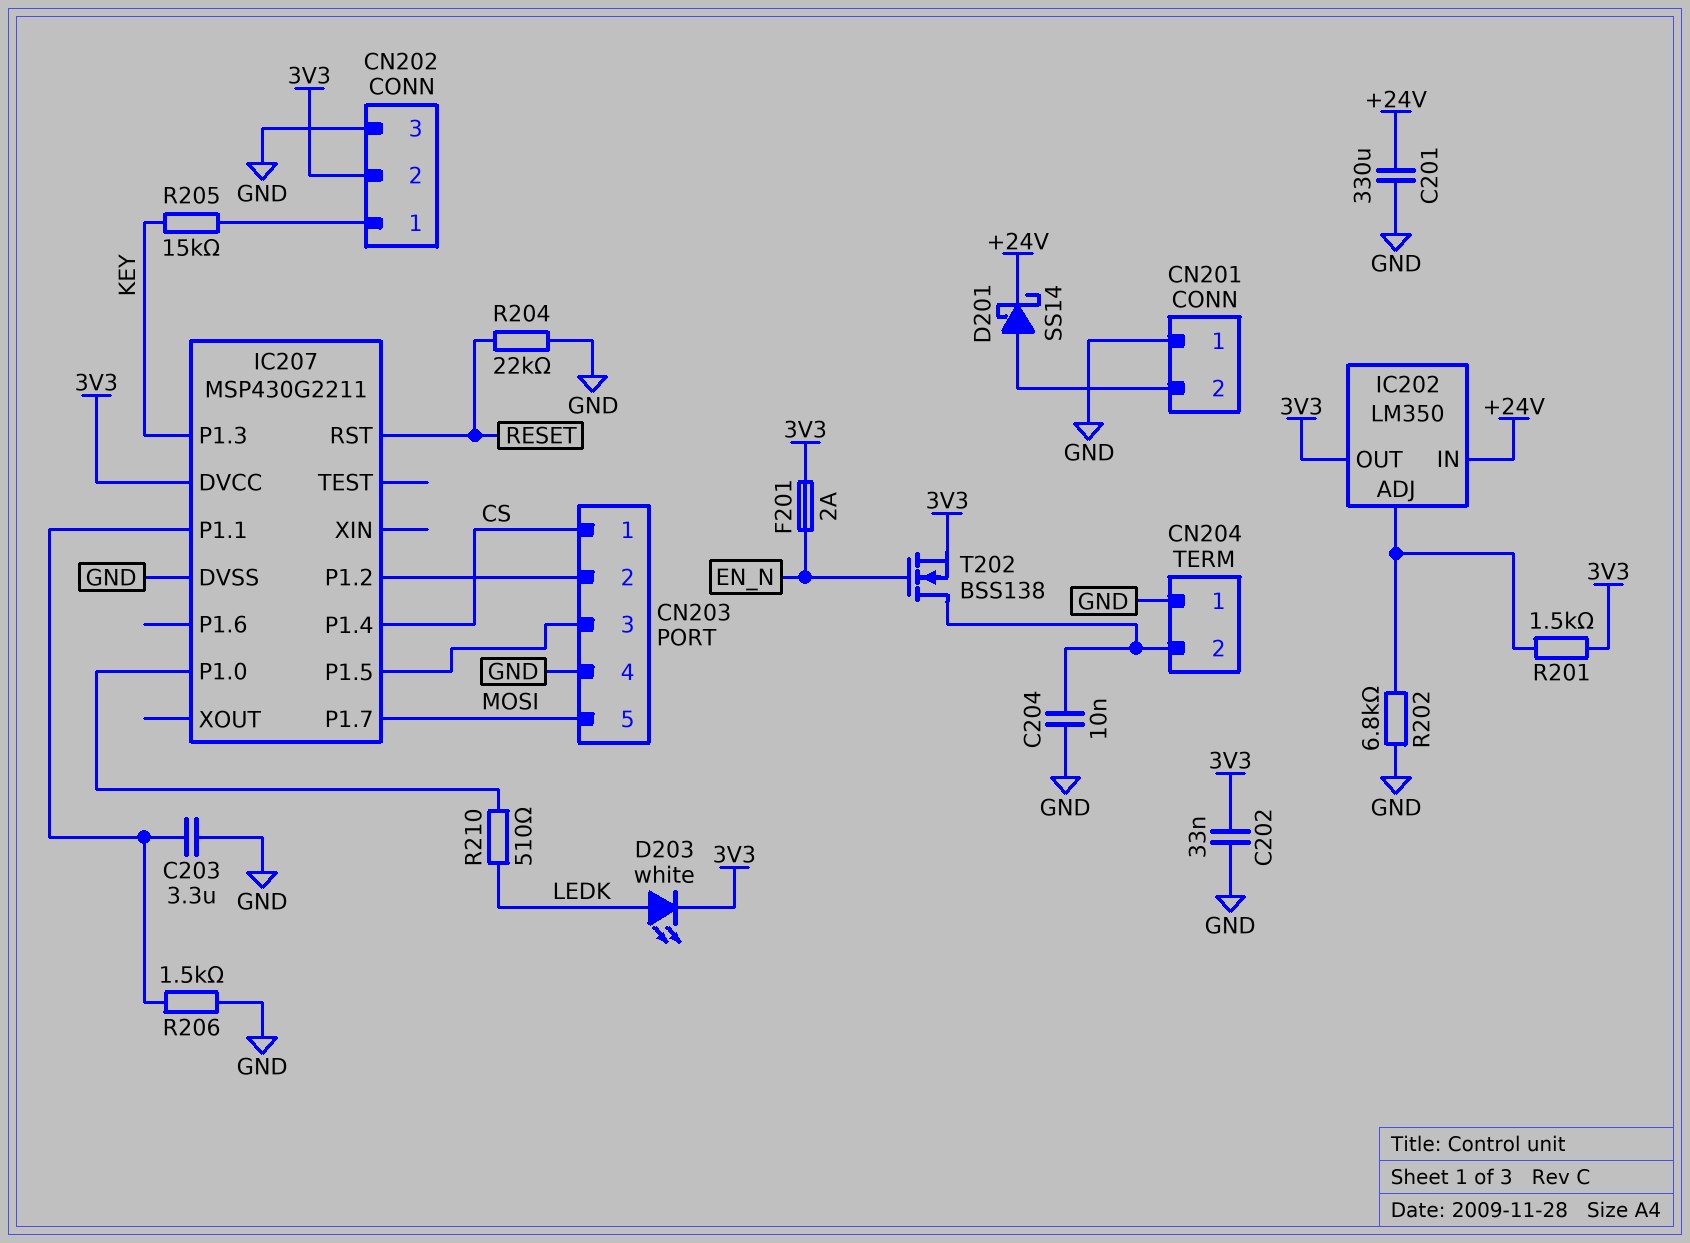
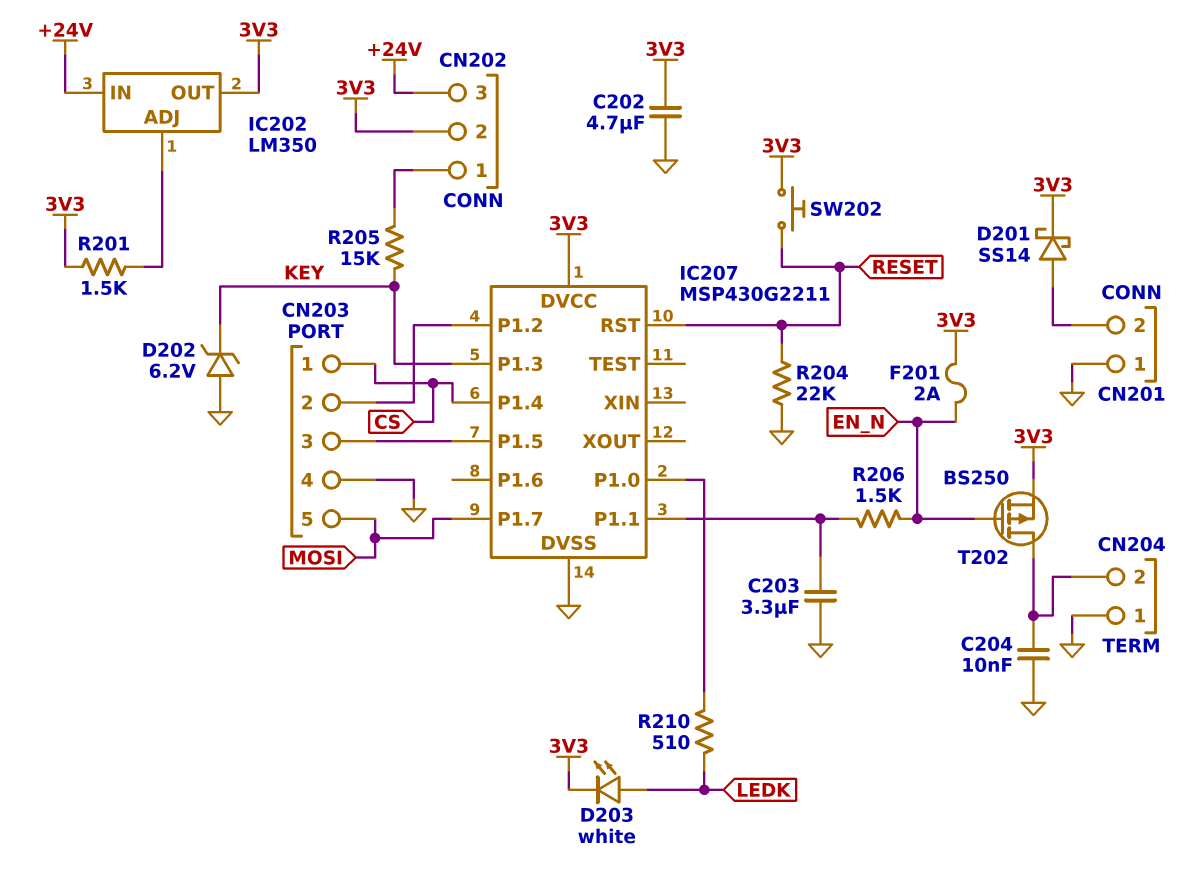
C201: 330uF (+24V, GND) -> none
C202: 33nF (3V3, GND) -> 4.7uF (3V3, GND)
CN202 pin 3: GND -> +24V
D201: schottky SS14 (A CN201/2, K +24V) -> schottky SS14 (A CN201/2, K 3V3)
D202: none -> zener 6.2V (A GND, K KEY)
R202: 6.8k (GND, IC202/ADJ) -> none
R206: 1.5k (GND, IC207/P1.1) -> 1.5k (EN_N, IC207/P1.1)
SW202: none -> button (3V3, RESET)
T202: NMOS BSS138 (G EN_N, D CN204/2, S 3V3) -> PMOS BS250 (G EN_N, D CN204/2, S 3V3)

